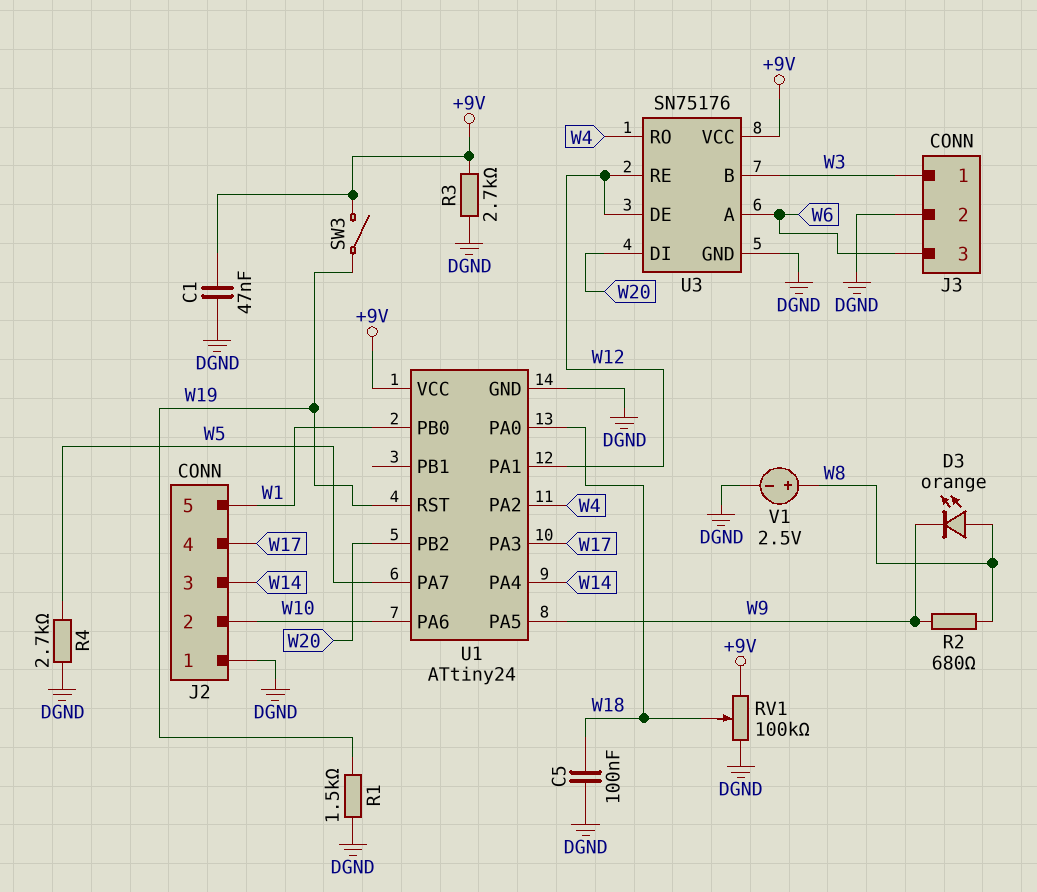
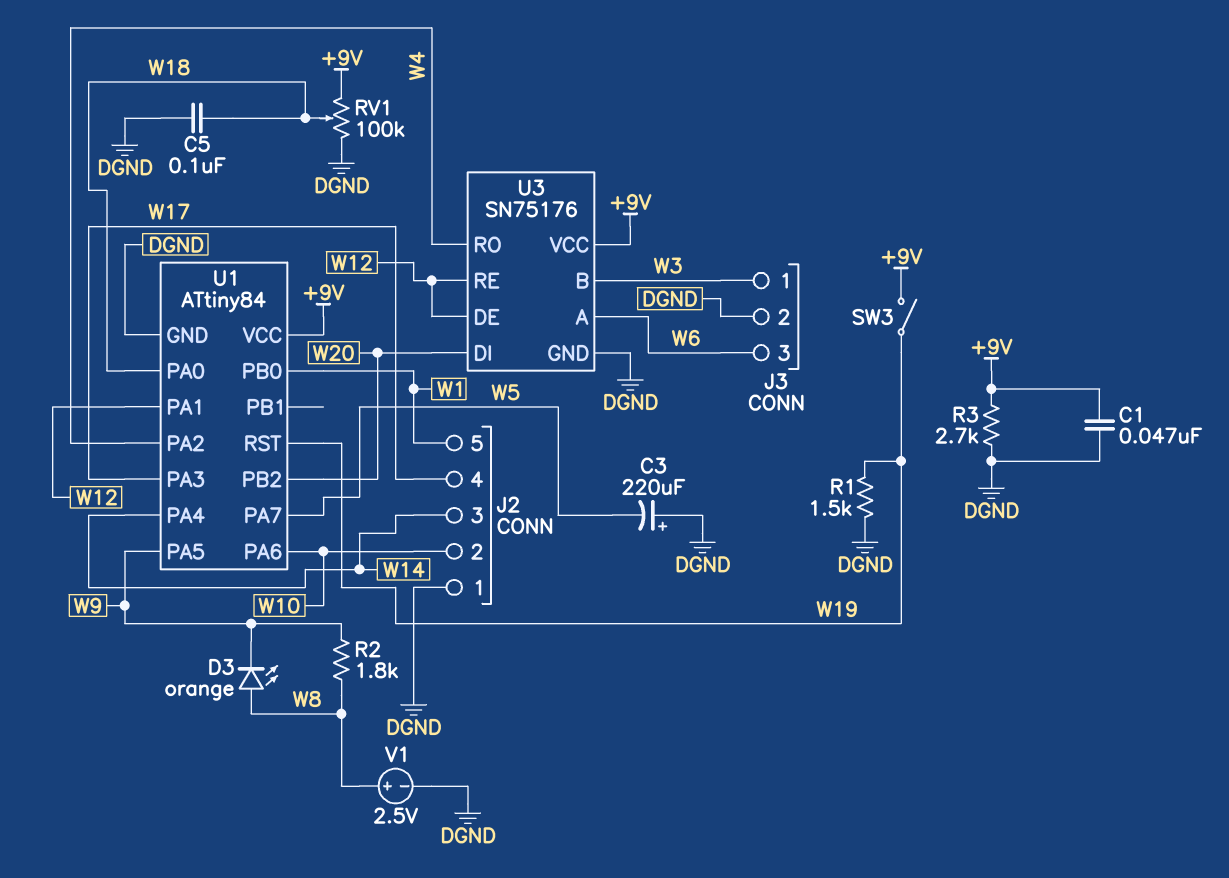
C3: none -> 220uF (plus DGND, minus W5)
R2: 680 (W8, W9) -> 1.8k (W8, W9)
R4: 2.7k (DGND, W5) -> none
U1: ATtiny24 -> ATtiny84

